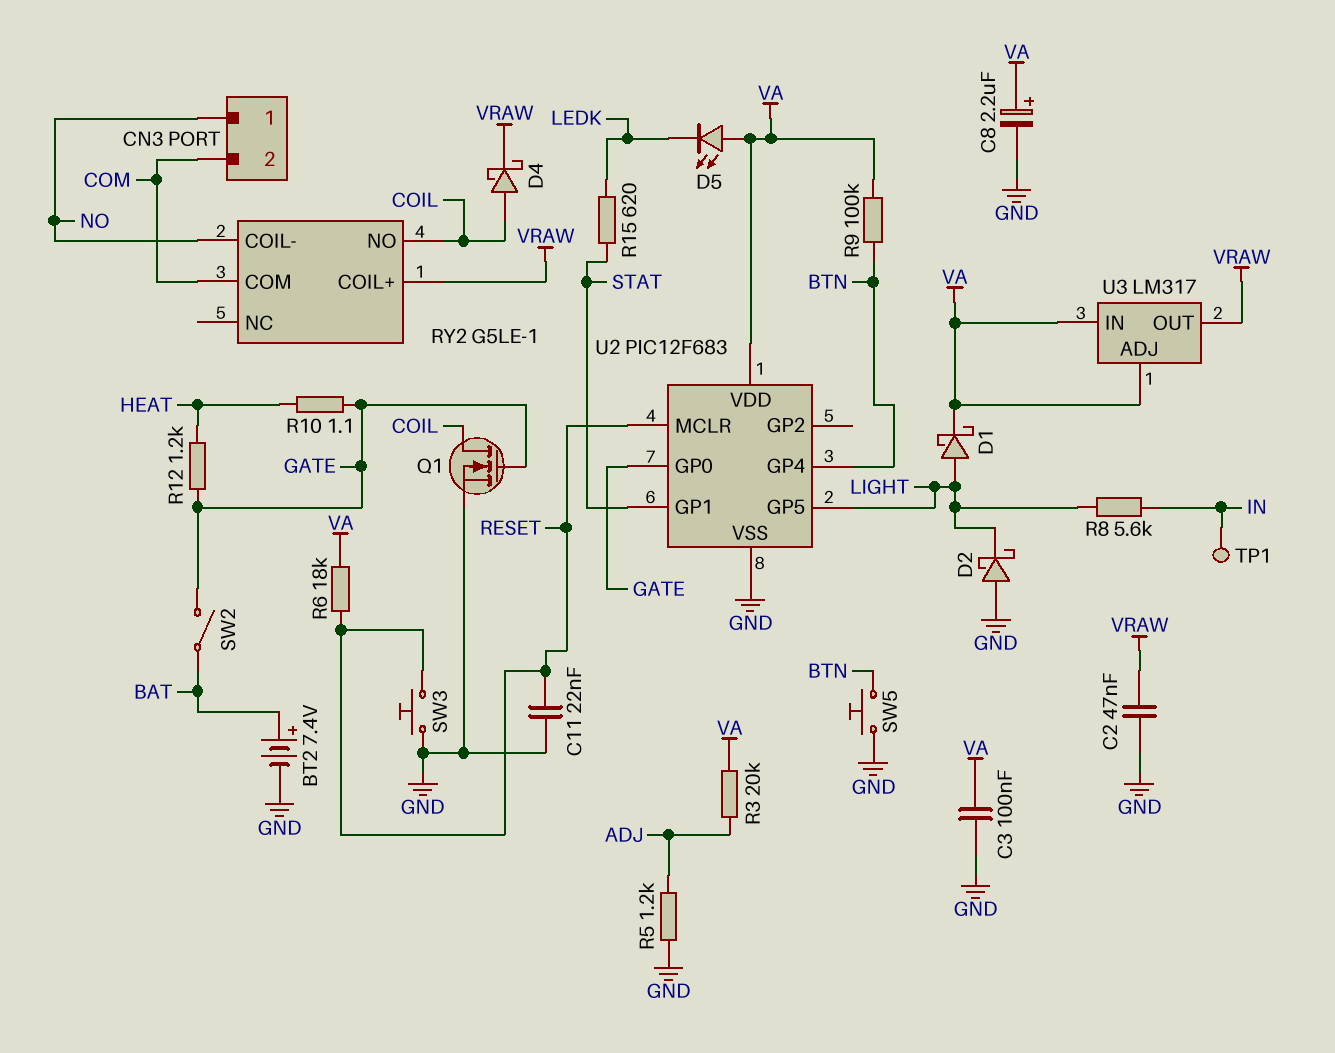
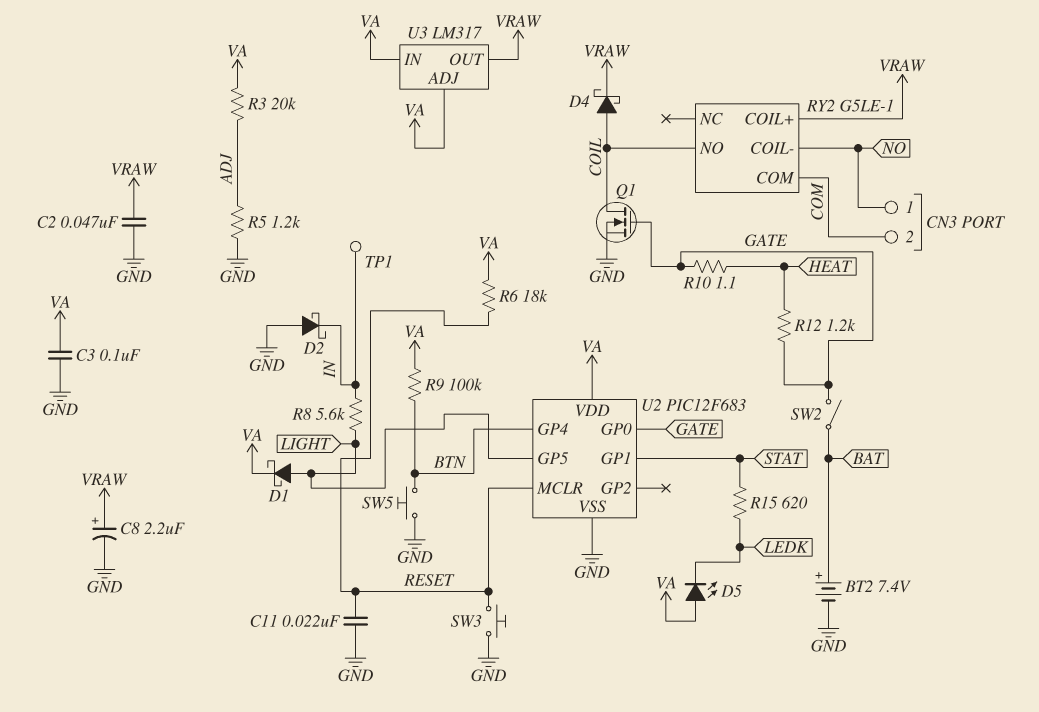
C8: 2.2uF (plus VA, minus GND) -> 2.2uF (plus VRAW, minus GND)
D2: schottky (A GND, K LIGHT) -> schottky (A GND, K IN)

